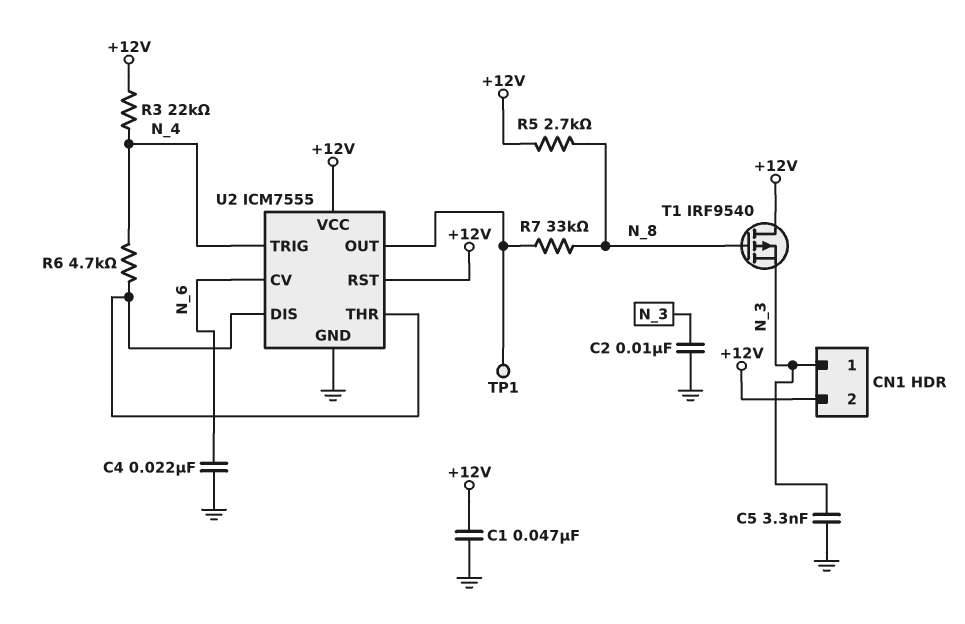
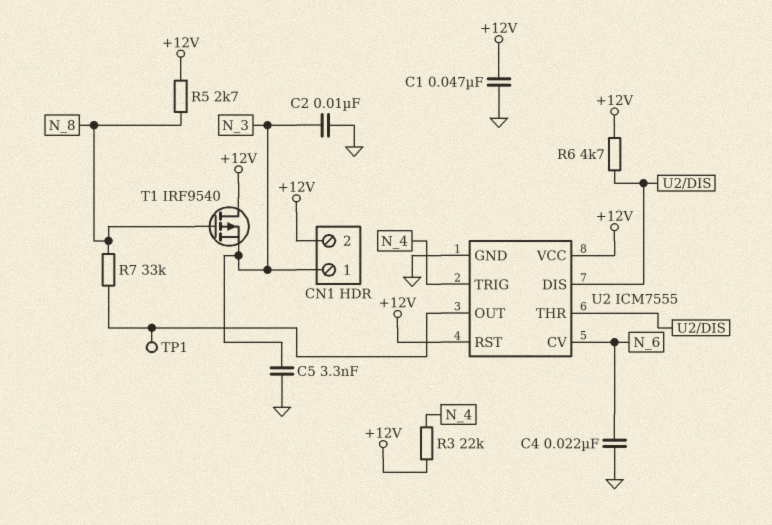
R6: 4.7k (N_4, U2/DIS) -> 4.7k (+12V, U2/DIS)

